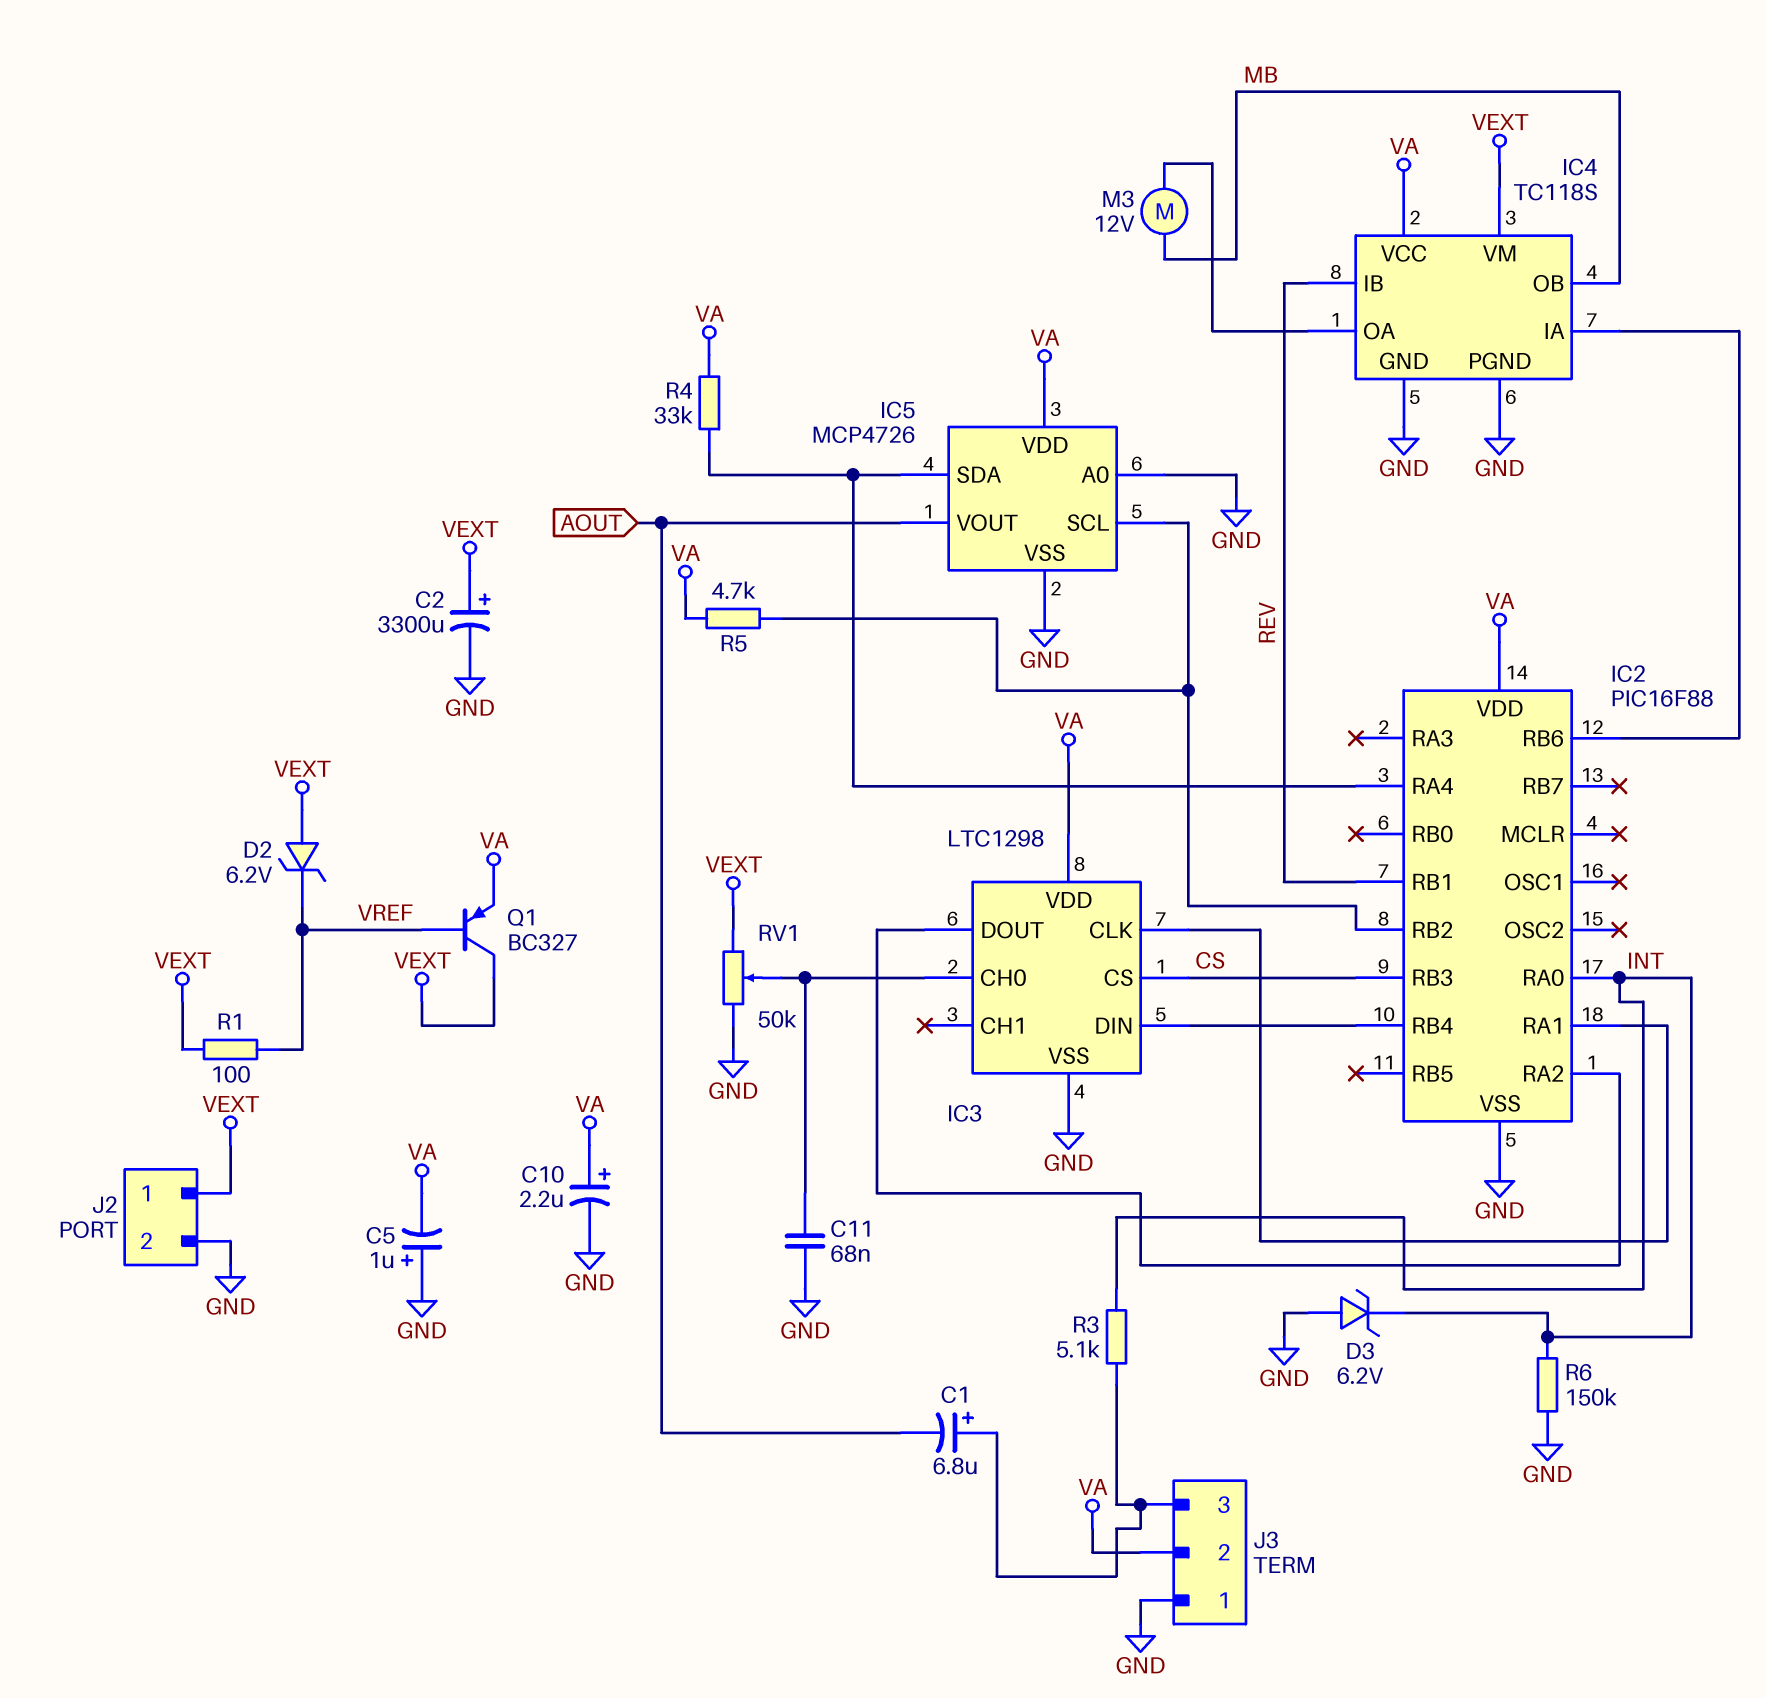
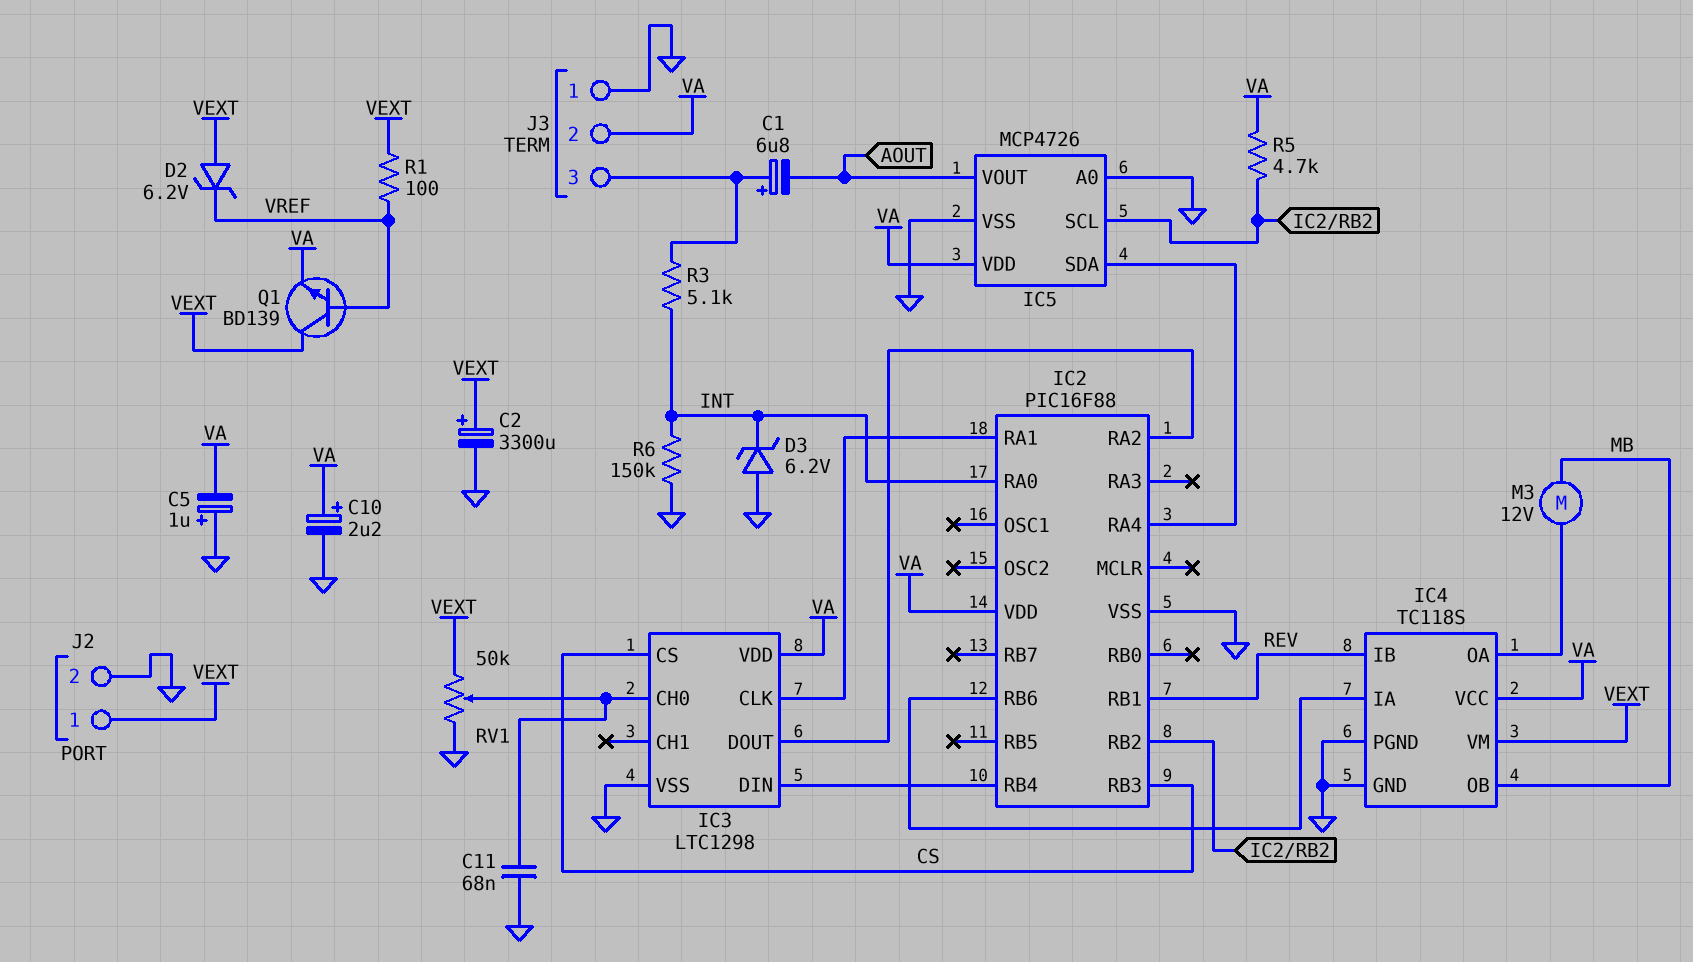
Q1: PNP BC327 (B VREF, C VEXT, E VA) -> NPN BD139 (B VREF, C VEXT, E VA)
R4: 33k (IC2/RA4, VA) -> none

